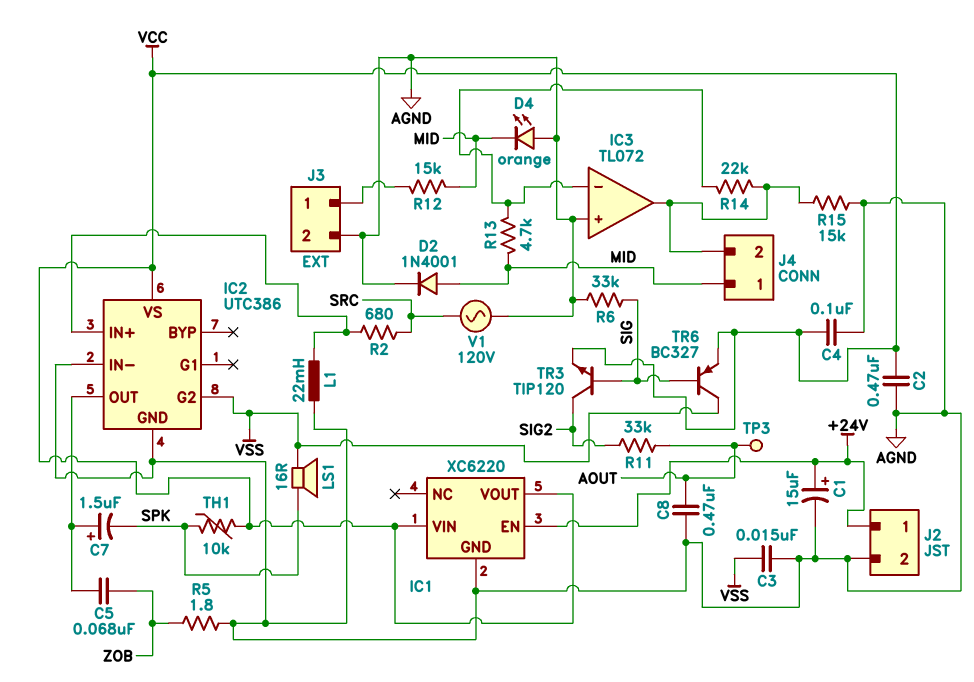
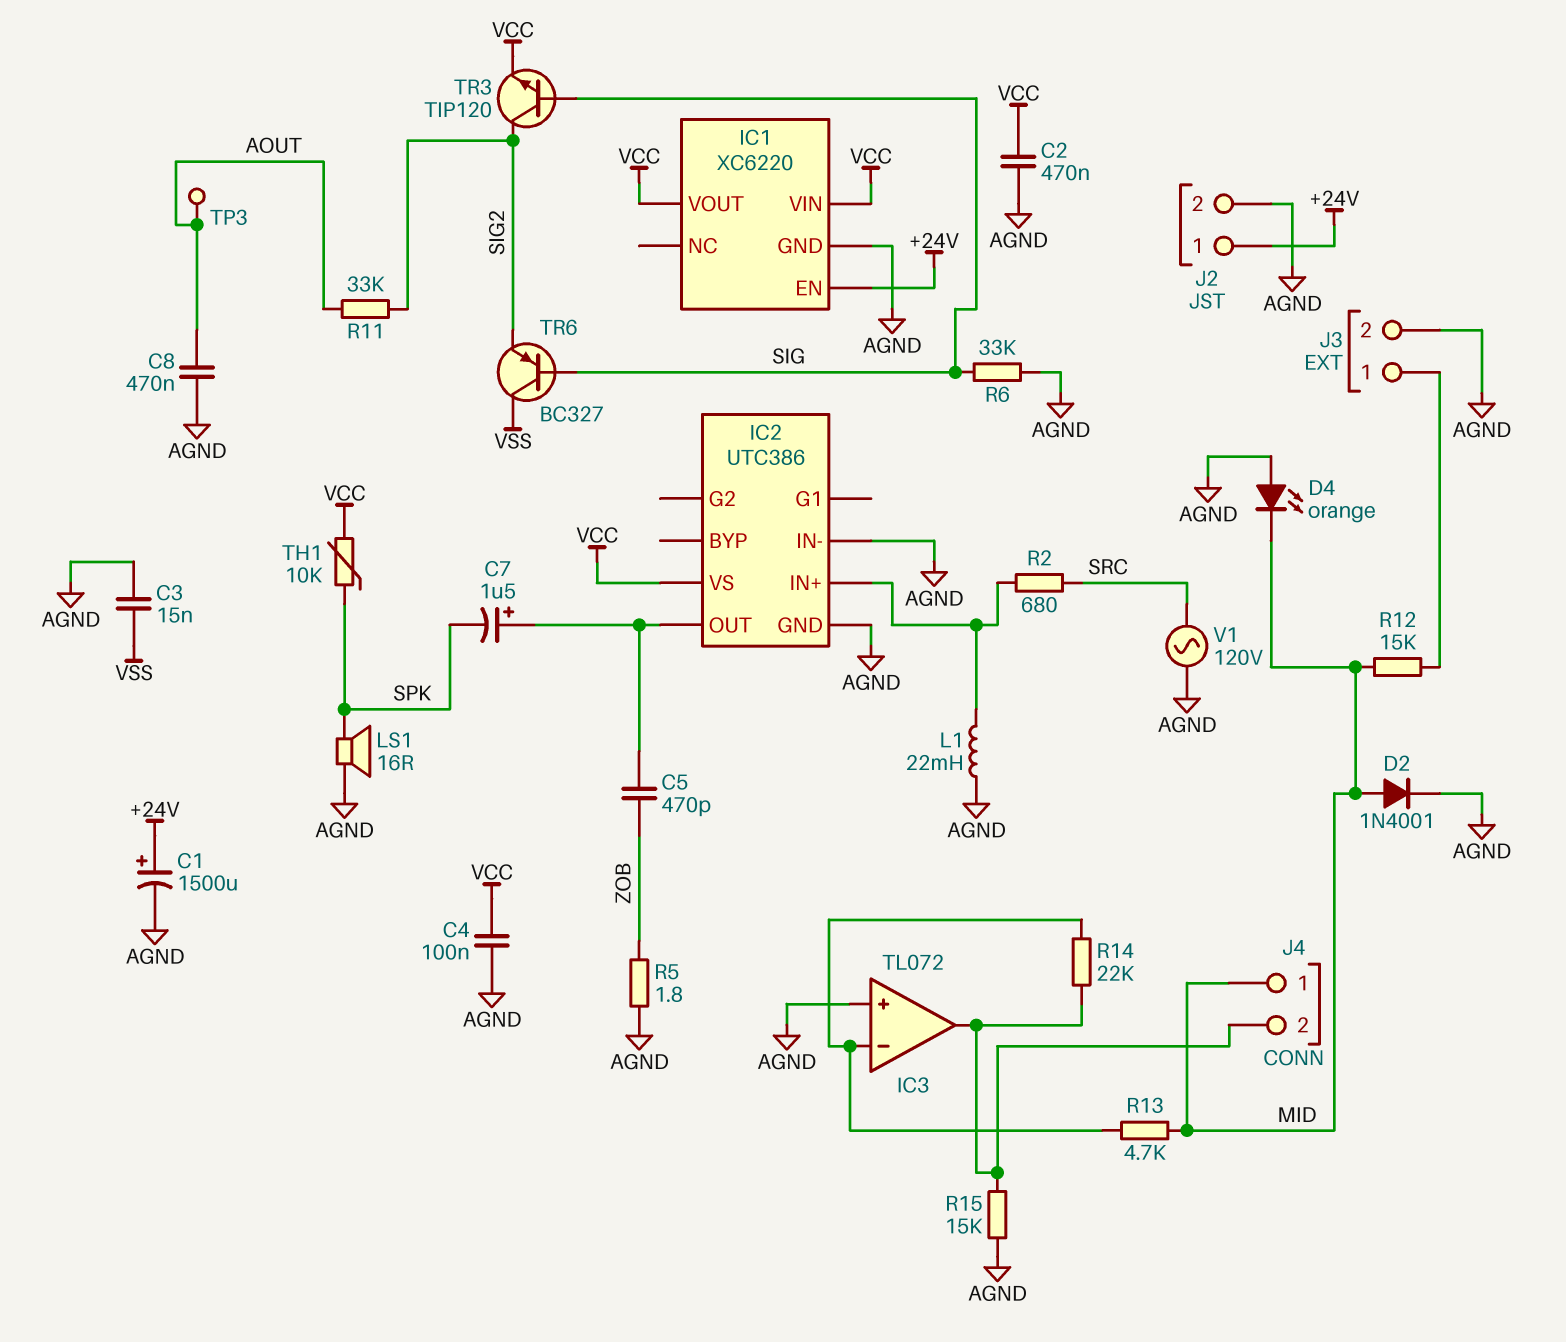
C1: 15uF (plus +24V, minus AGND) -> 1500uF (plus +24V, minus AGND)
C5: 68nF (IC2/OUT, ZOB) -> 470pF (IC2/OUT, ZOB)
IC2 pin G2: VSS -> none
LS1: speaker 16R (SPK, VSS) -> speaker 16R (AGND, SPK)
TR6: PNP BC327 (B SIG, C VSS, E VCC) -> PNP BC327 (B SIG, C VSS, E SIG2)

